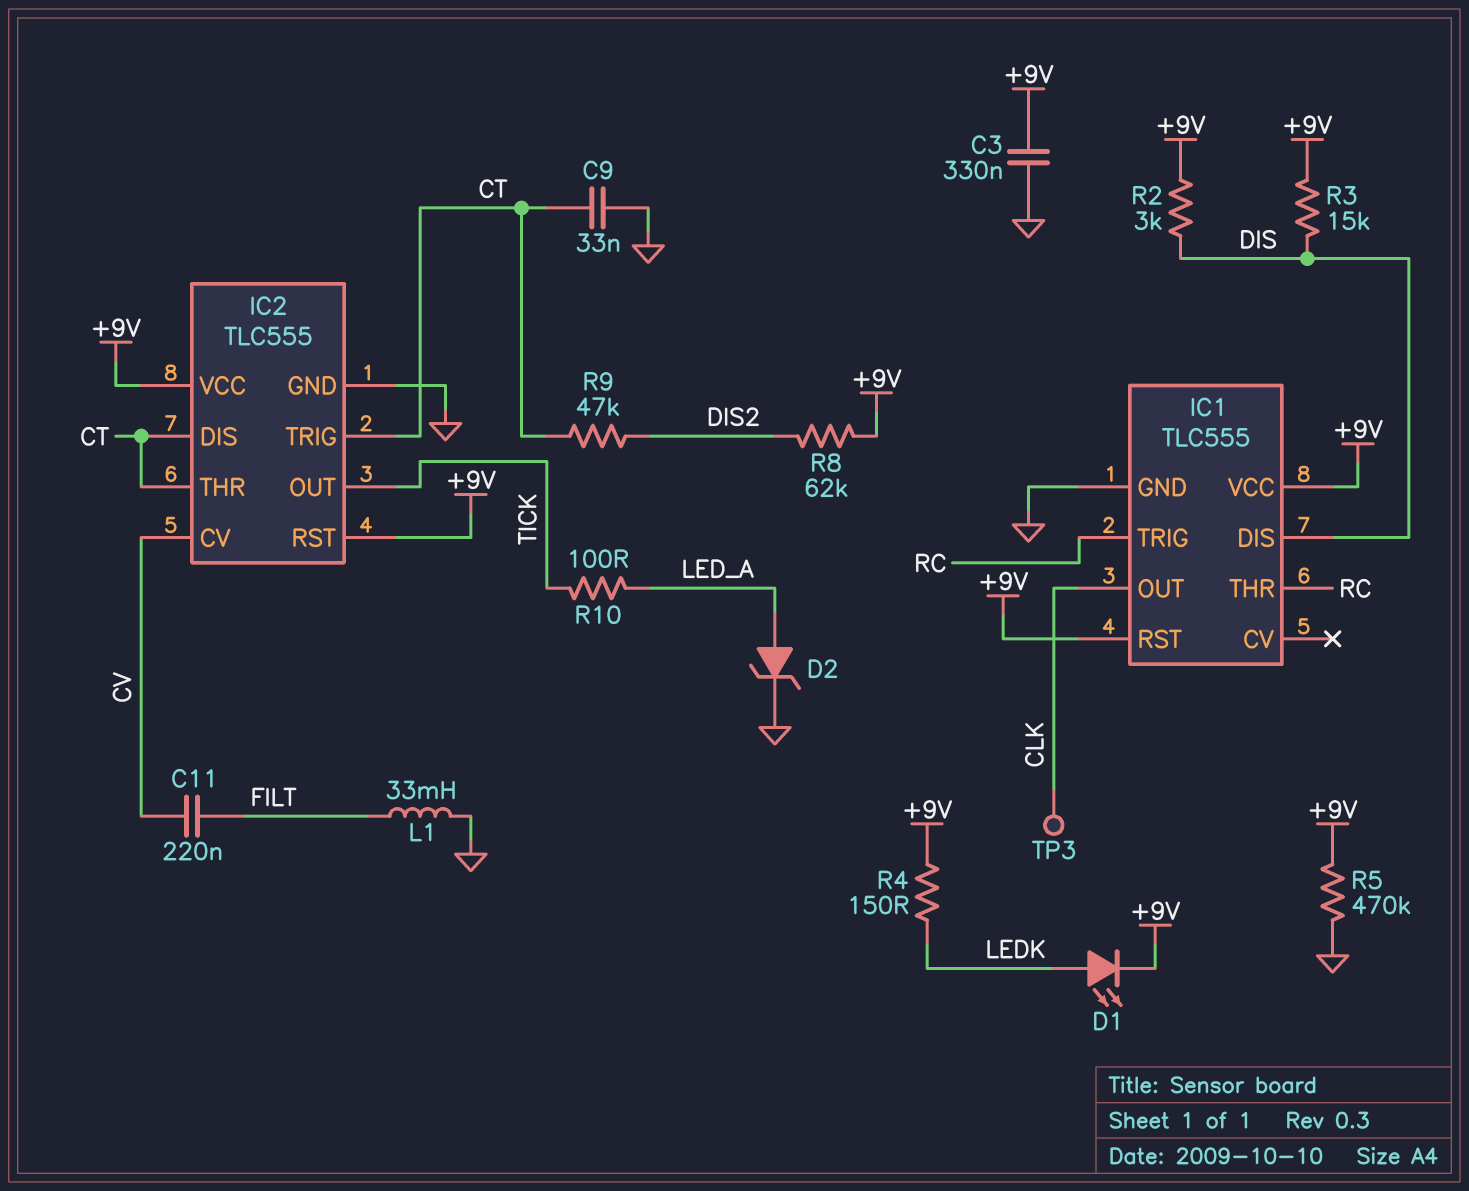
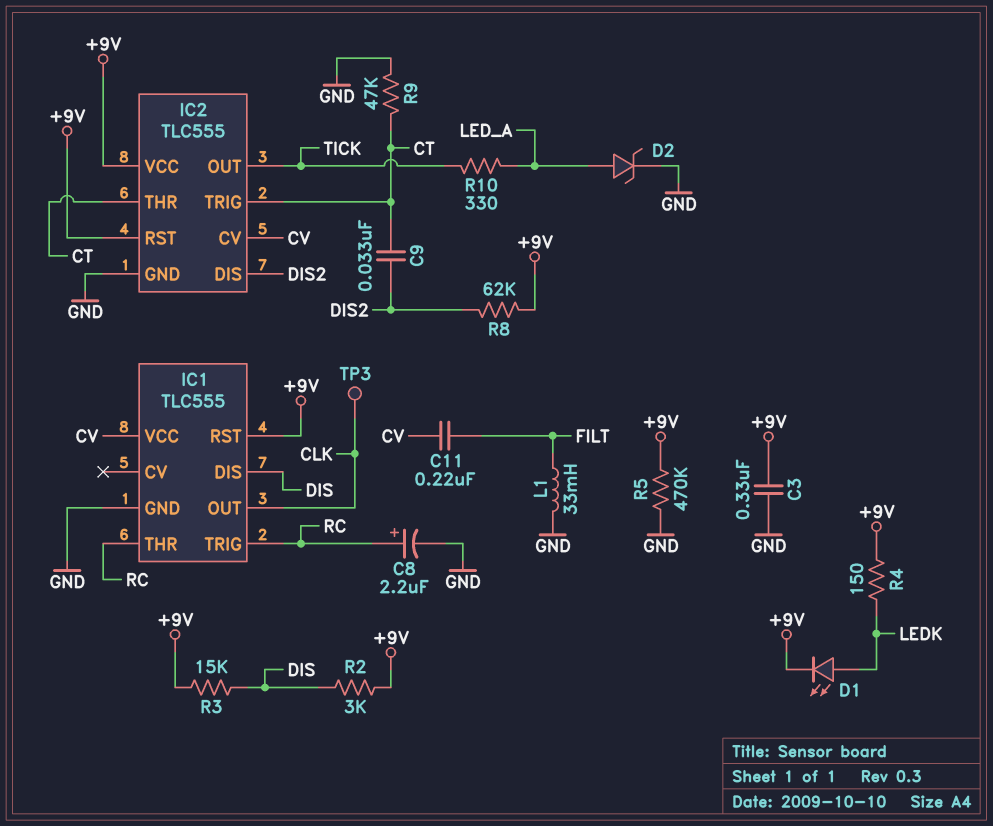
C8: none -> 2.2uF (plus RC, minus GND)
C9: 33nF (CT, GND) -> 33nF (CT, DIS2)
IC1 pin VCC: +9V -> CV
IC2 pin DIS: CT -> DIS2
R9: 47k (CT, DIS2) -> 47k (CT, GND)
R10: 100 (LED_A, TICK) -> 330 (LED_A, TICK)

